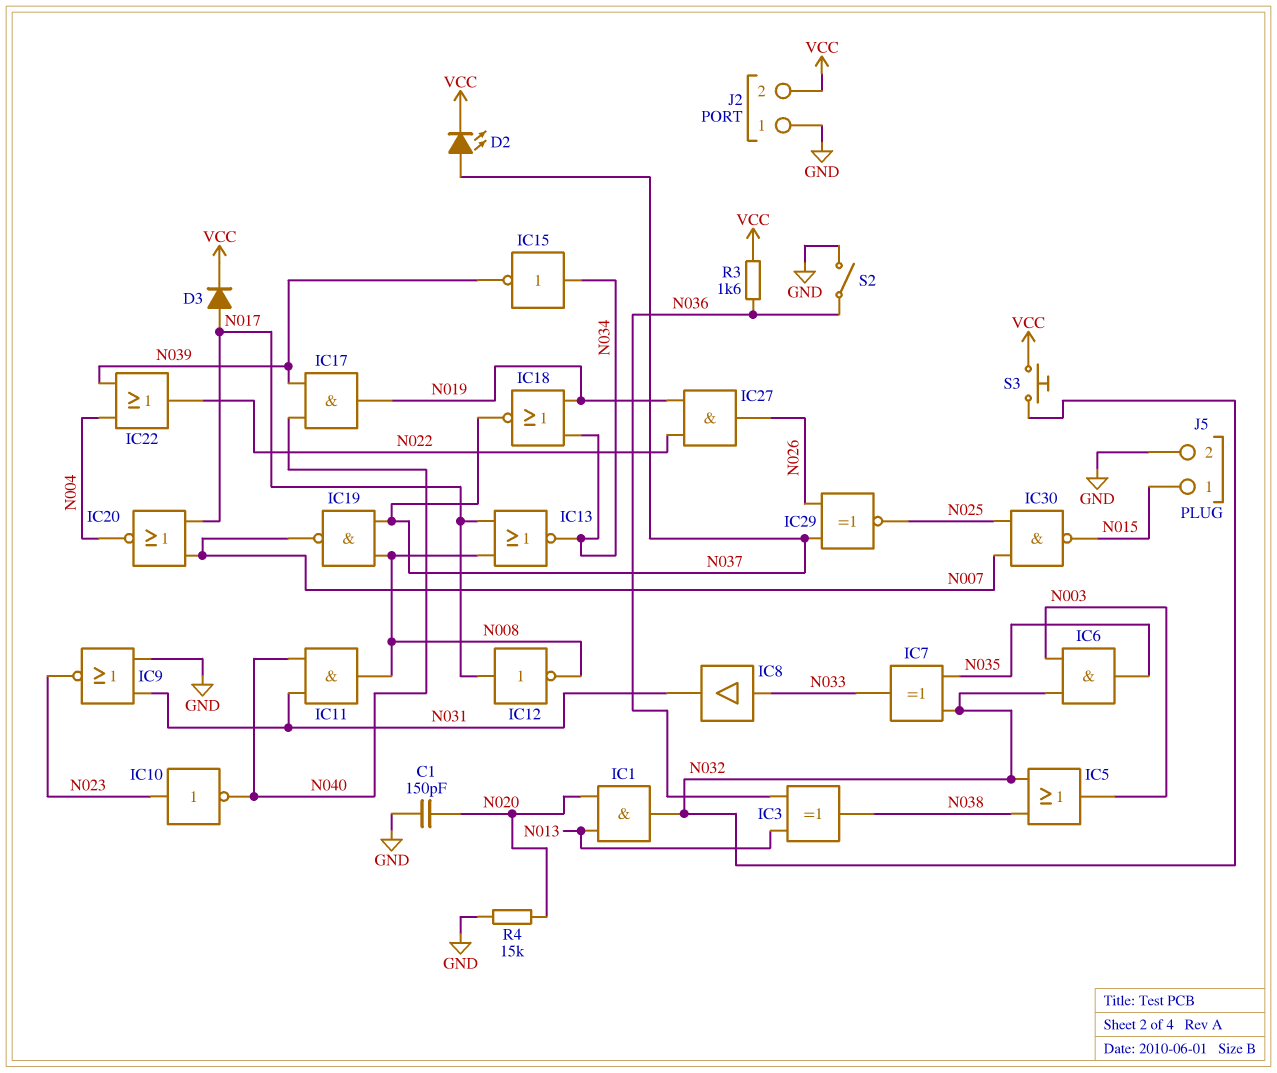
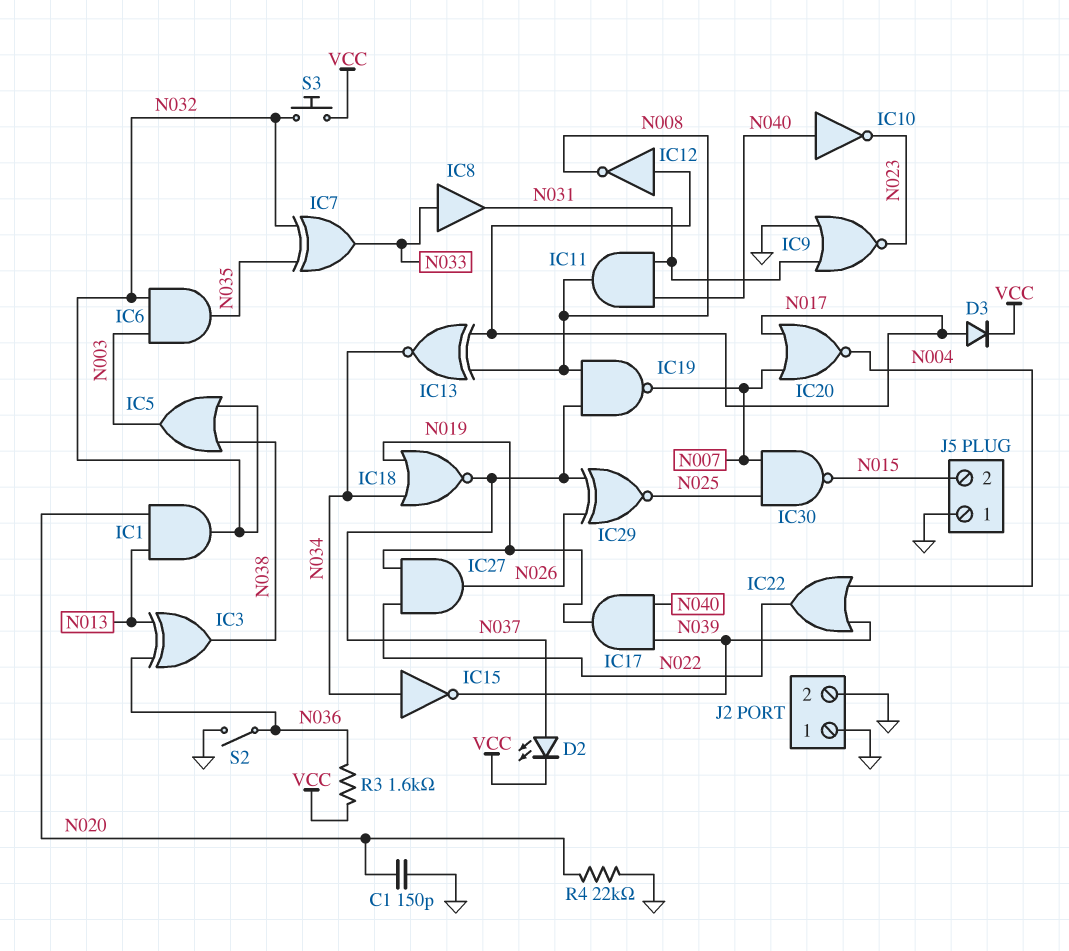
IC10: NOT (in N023, out N040) -> NOT (in N040, out N023)
IC13: NOR (in N008, in N017, out N034) -> XNOR (in N008, in N017, out N034)
J2 pin 2: VCC -> GND
J5 pin 1: N015 -> GND
J5 pin 2: GND -> N015
R4: 15k (GND, N020) -> 22k (GND, N020)

